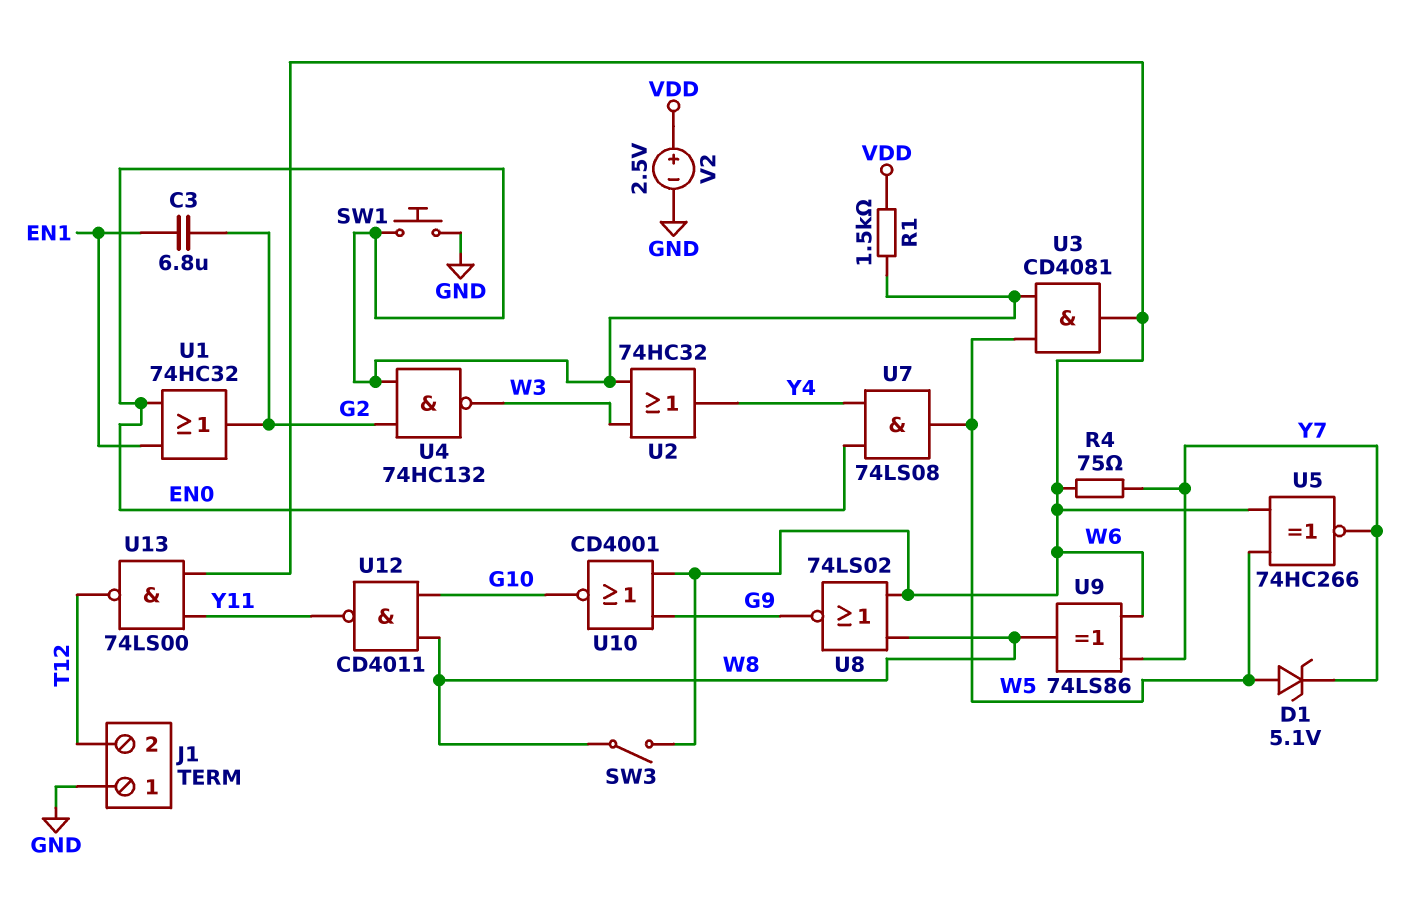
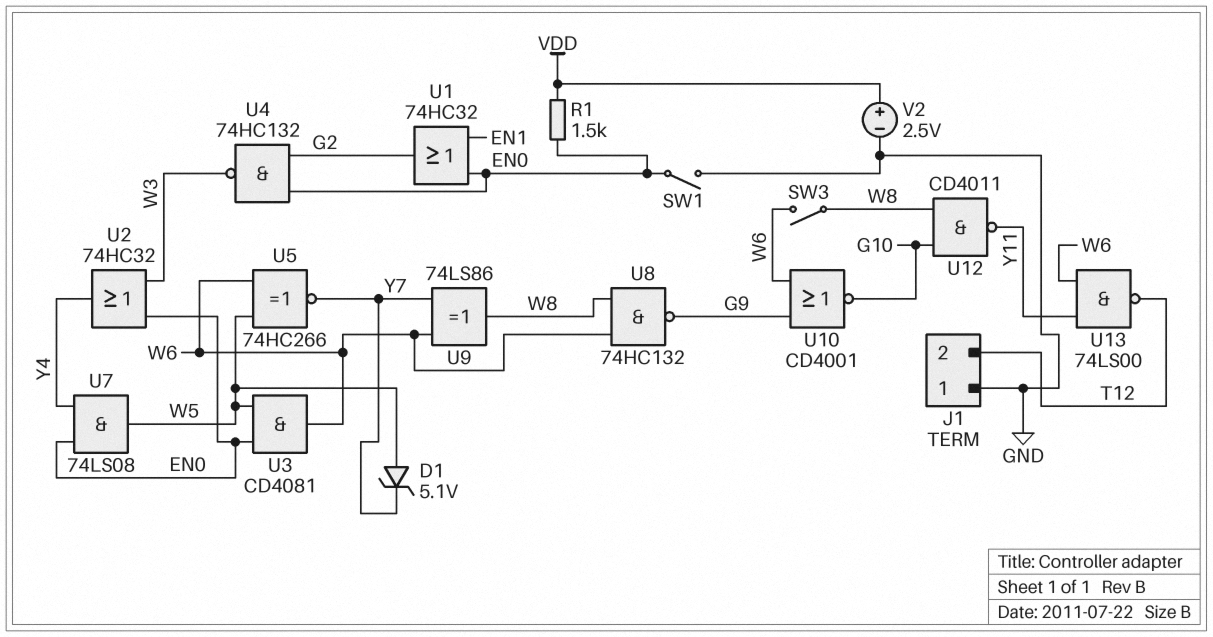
C3: 6.8uF (EN1, G2) -> none
R4: 75 (W6, Y7) -> none
SW1: button (EN0, GND) -> switch (EN0, GND)
U8: NOR 74LS02 (in W6, in W8, out G9) -> NAND 74HC132 (in W6, in W8, out G9)

